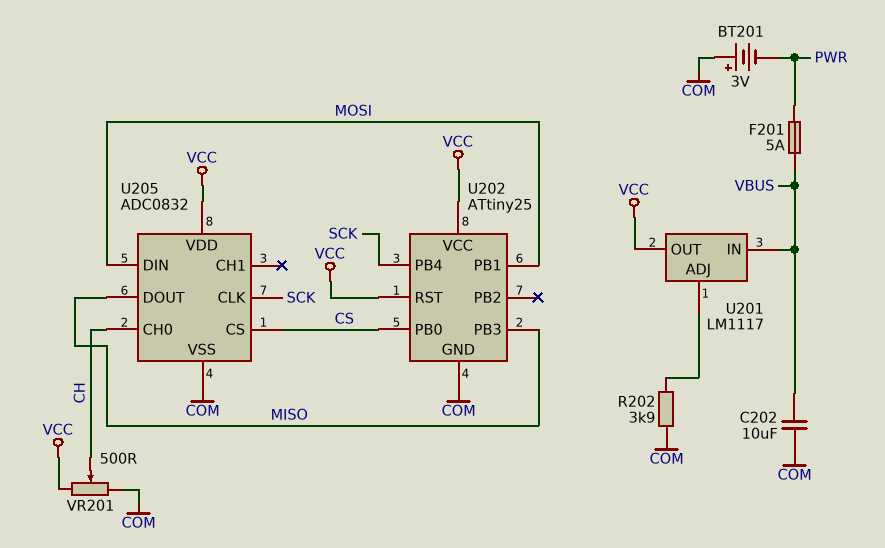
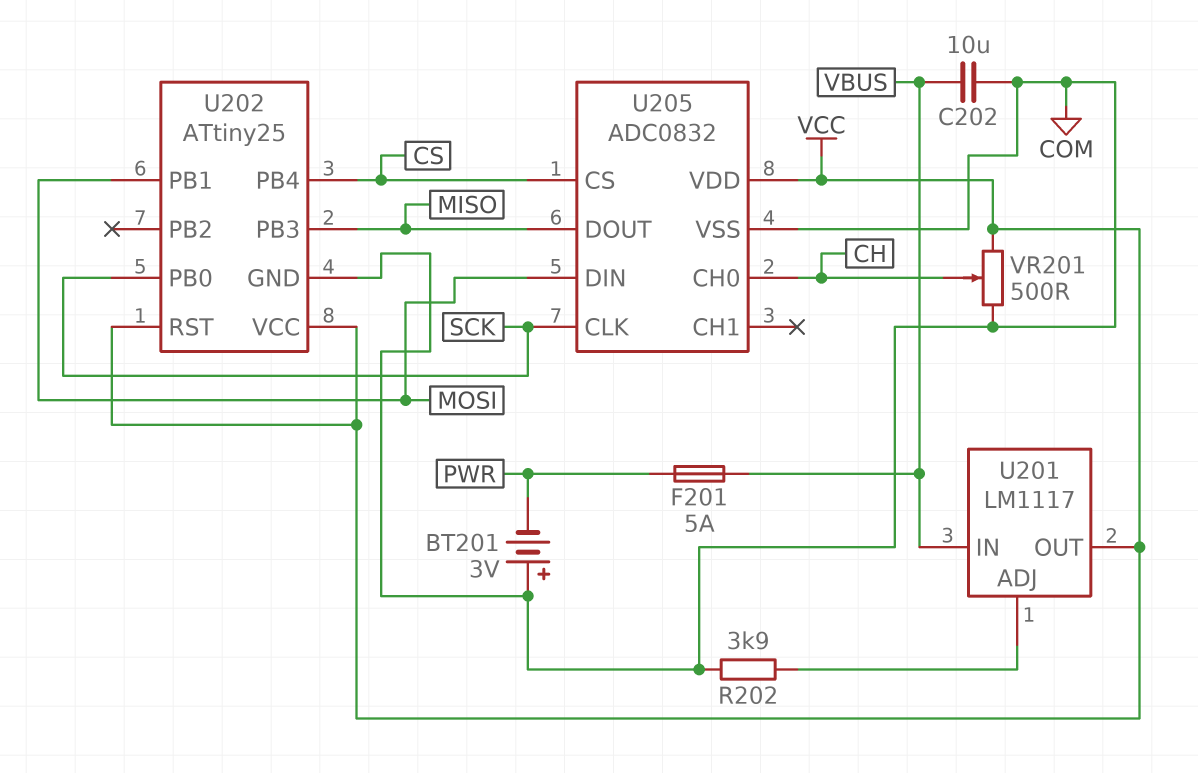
U202 pin PB0: CS -> SCK
U202 pin PB4: SCK -> CS

